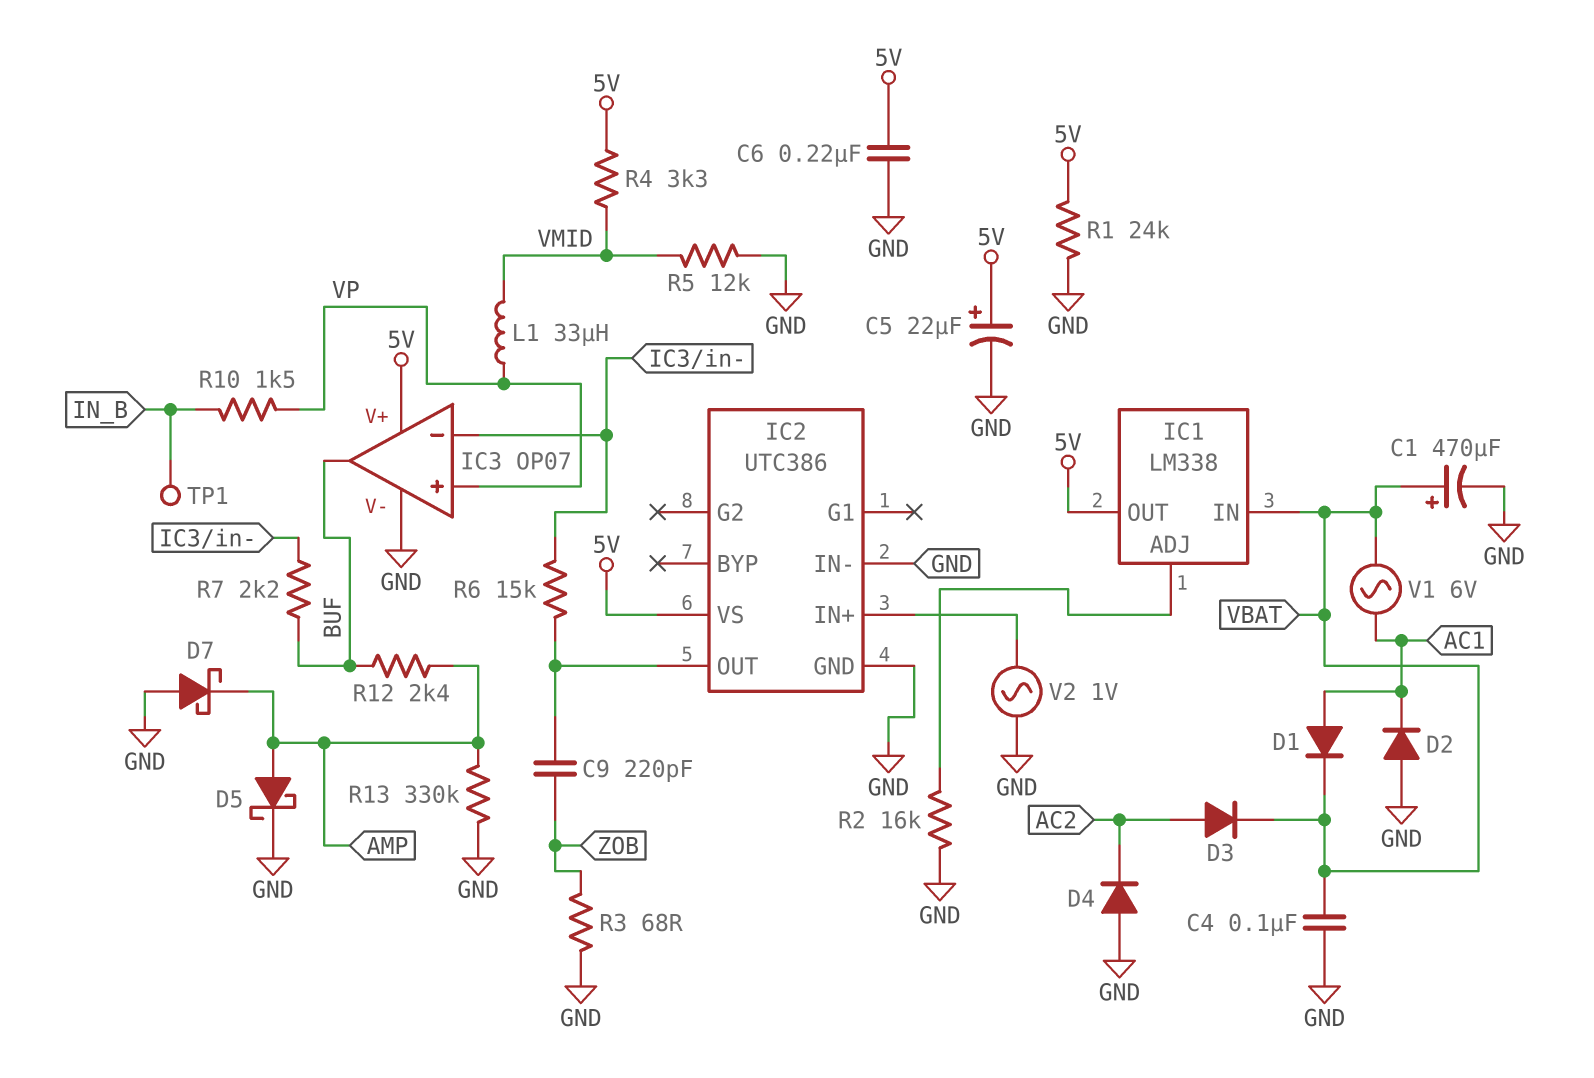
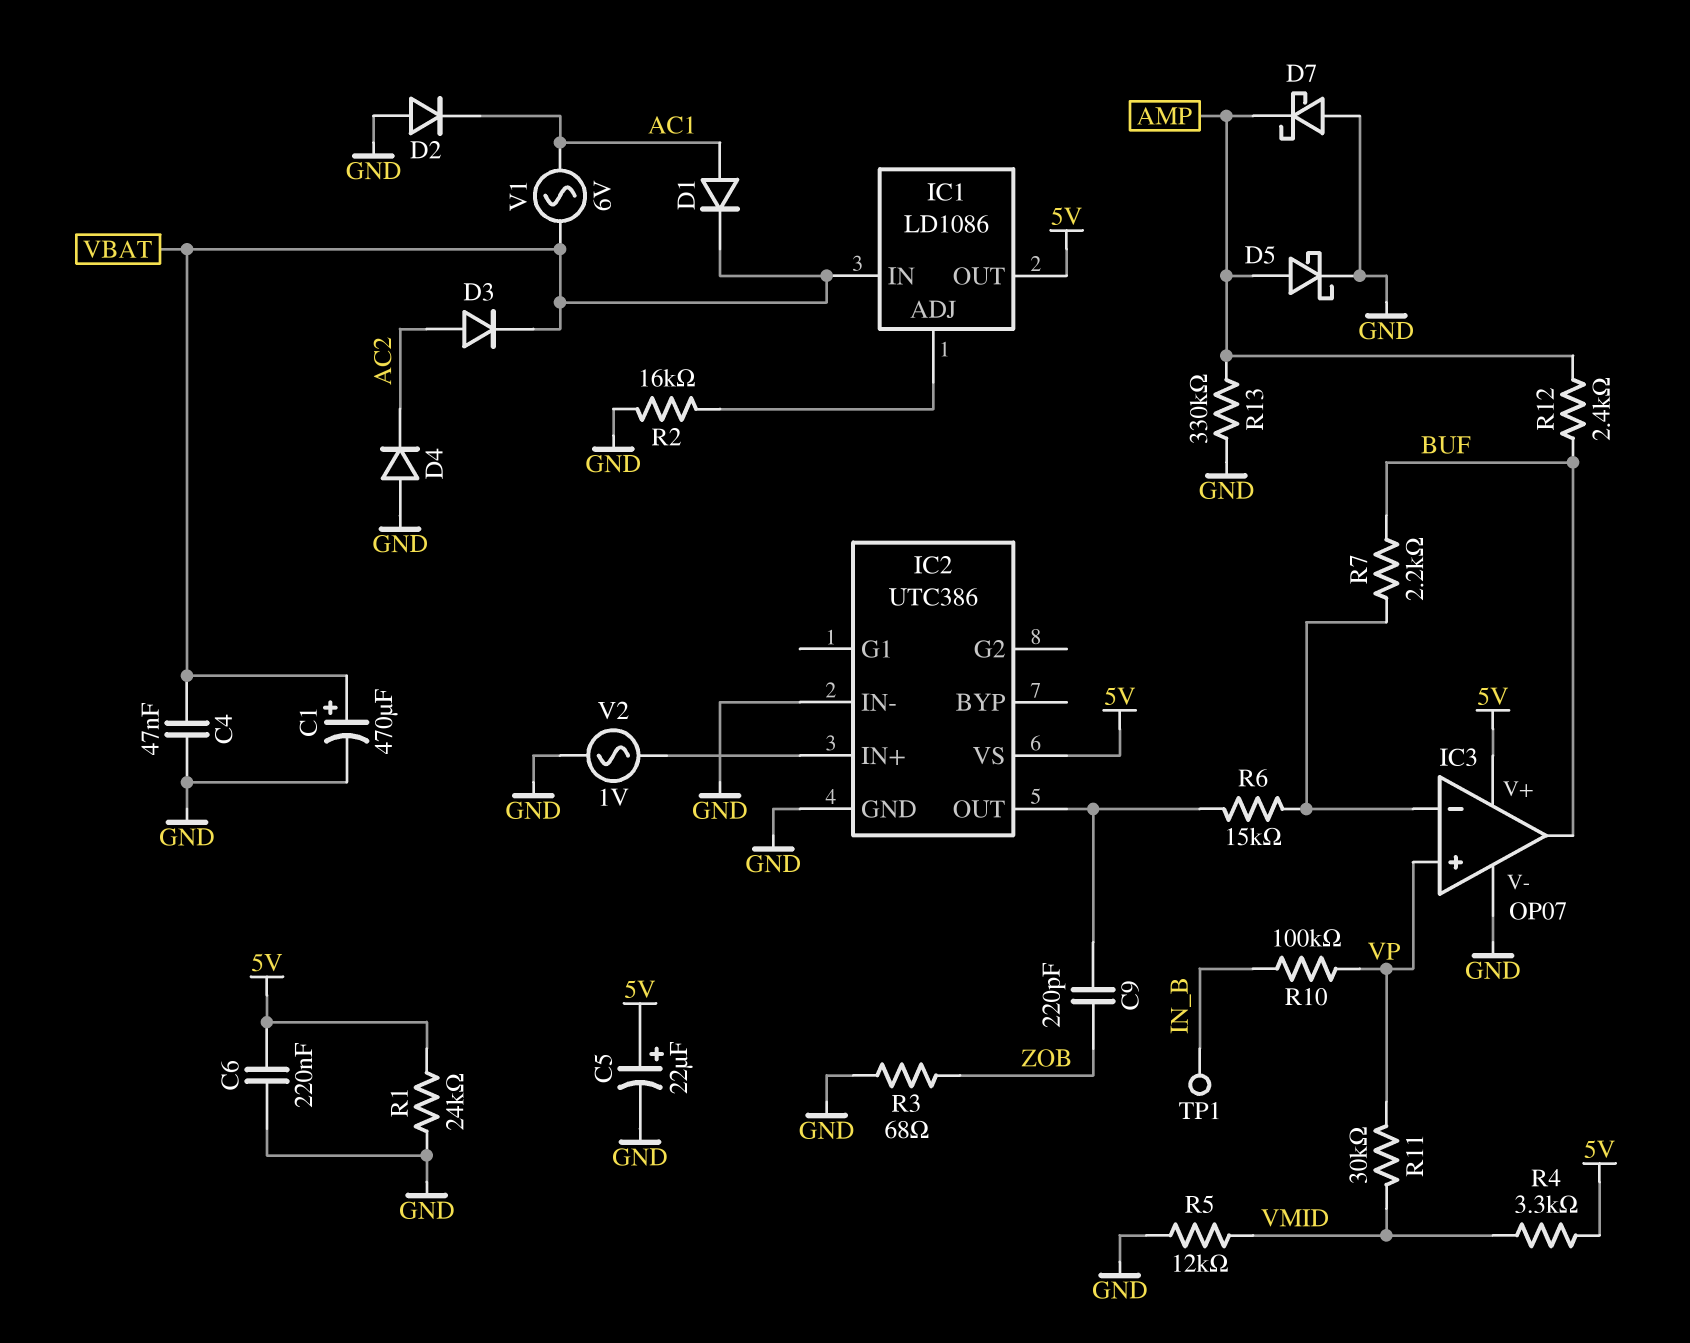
C4: 100nF (GND, VBAT) -> 47nF (GND, VBAT)
IC1: LM338 -> LD1086
L1: 33uH (VMID, VP) -> none
R10: 1.5k (IN_B, VP) -> 100k (IN_B, VP)
R11: none -> 30k (VMID, VP)

